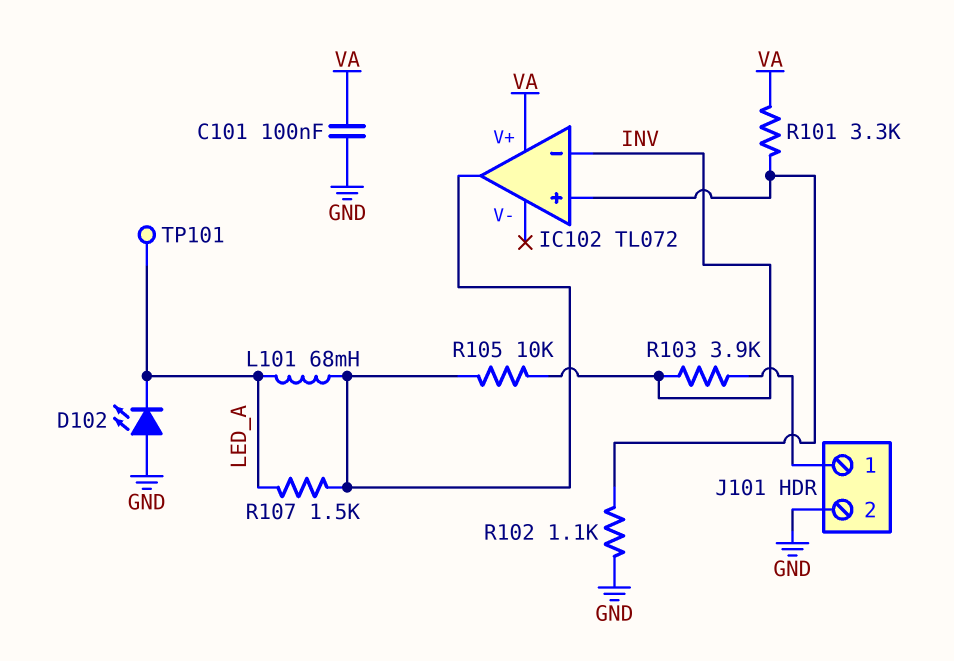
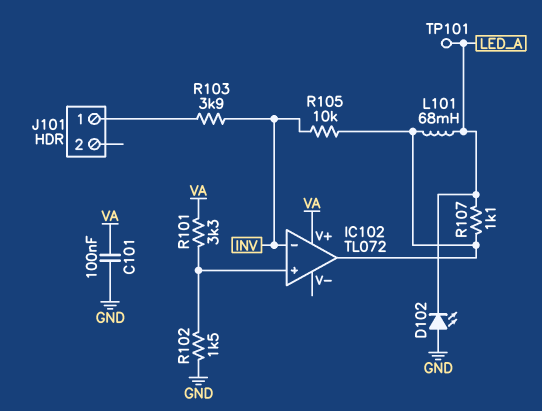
J101 pin 2: GND -> none
R102: 1.1k (GND, IC102/in+) -> 1.5k (GND, IC102/in+)
R107: 1.5k (IC102/out, LED_A) -> 1.1k (IC102/out, LED_A)

